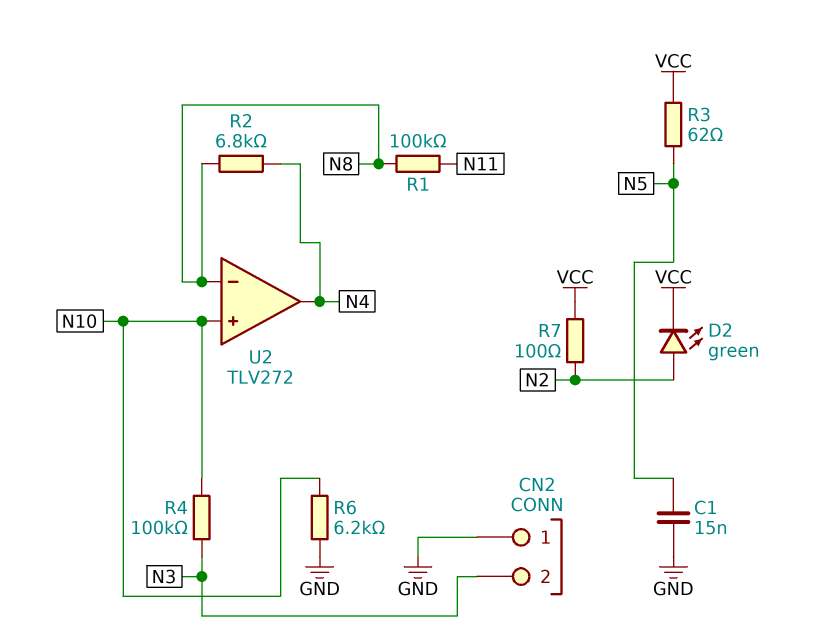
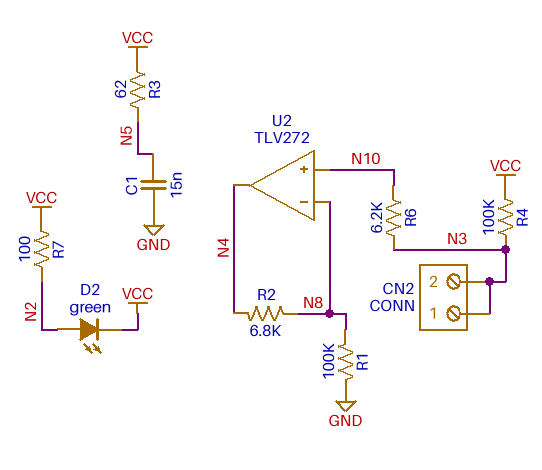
CN2 pin 1: GND -> N3
R1: 100k (N8, N11) -> 100k (GND, N8)
R4: 100k (N3, N10) -> 100k (N3, VCC)
R6: 6.2k (GND, N10) -> 6.2k (N3, N10)

